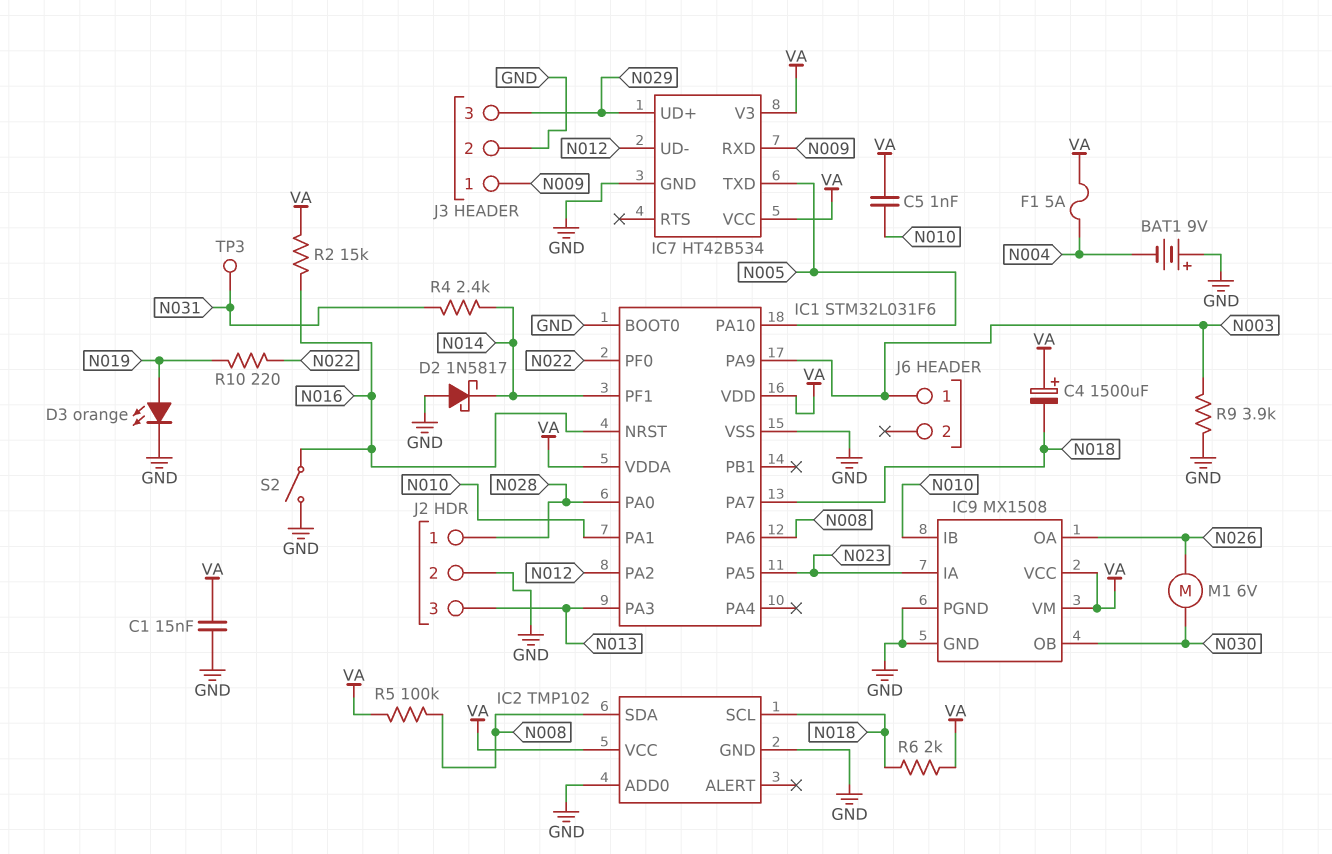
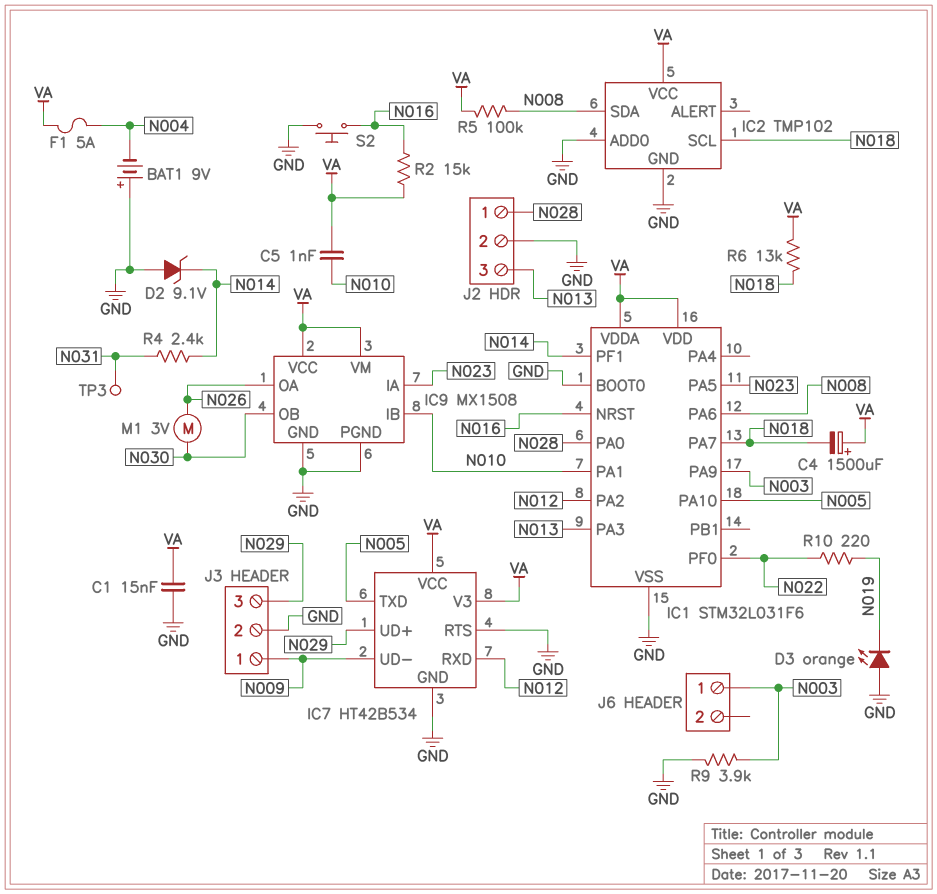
D2: schottky 1N5817 (A GND, K N014) -> zener 9.1V (A GND, K N014)
D3: LED orange (A N019, K GND) -> LED orange (A GND, K N019)
IC7 pin RTS: none -> GND
IC7 pin RXD: N009 -> N012
IC7 pin UD-: N012 -> N009
M1: motor 6V (N026, N030) -> motor 3V (N026, N030)
R6: 2k (N018, VA) -> 13k (N018, VA)
S2: switch (GND, N016) -> button (GND, N016)

